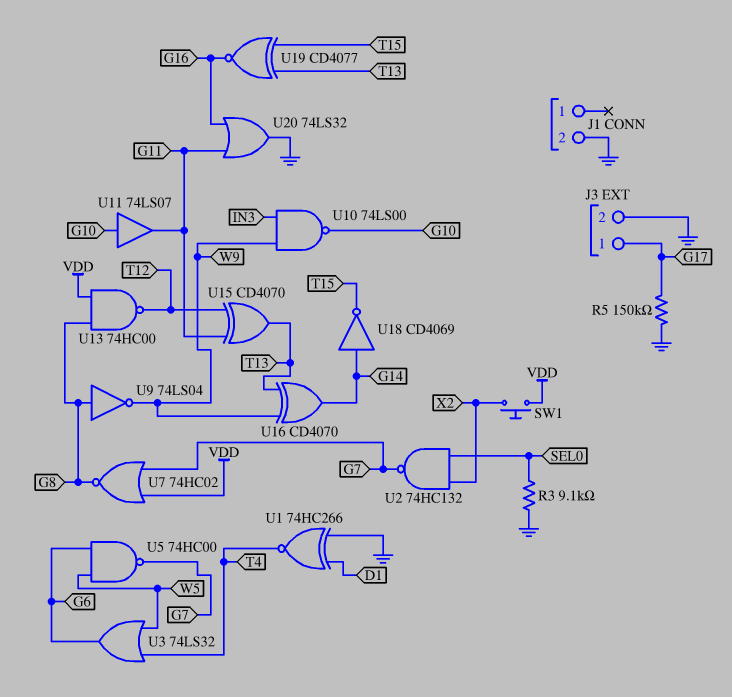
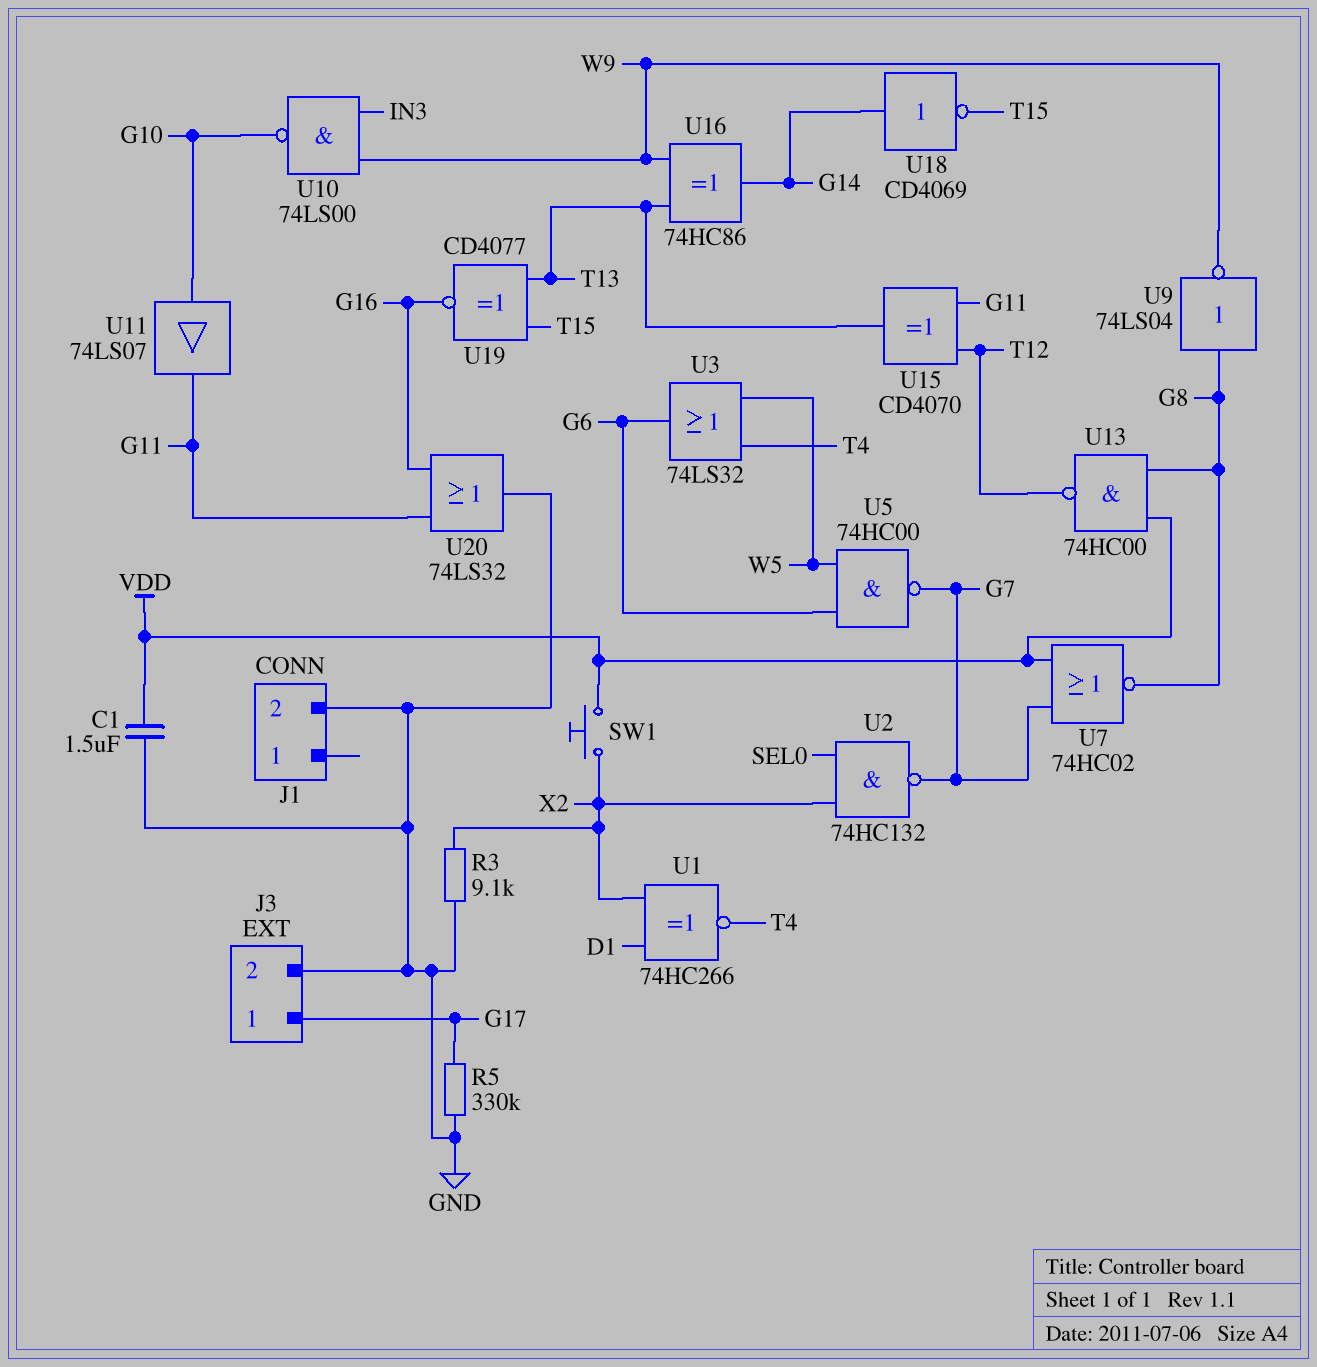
C1: none -> 1.5uF (GND, VDD)
R3: 9.1k (GND, SEL0) -> 9.1k (GND, X2)
R5: 150k (G17, GND) -> 330k (G17, GND)
U1: XNOR 74HC266 (in D1, in GND, out T4) -> XNOR 74HC266 (in D1, in X2, out T4)
U16: XOR CD4070 (in T13, in W9, out G14) -> XOR 74HC86 (in T13, in W9, out G14)

